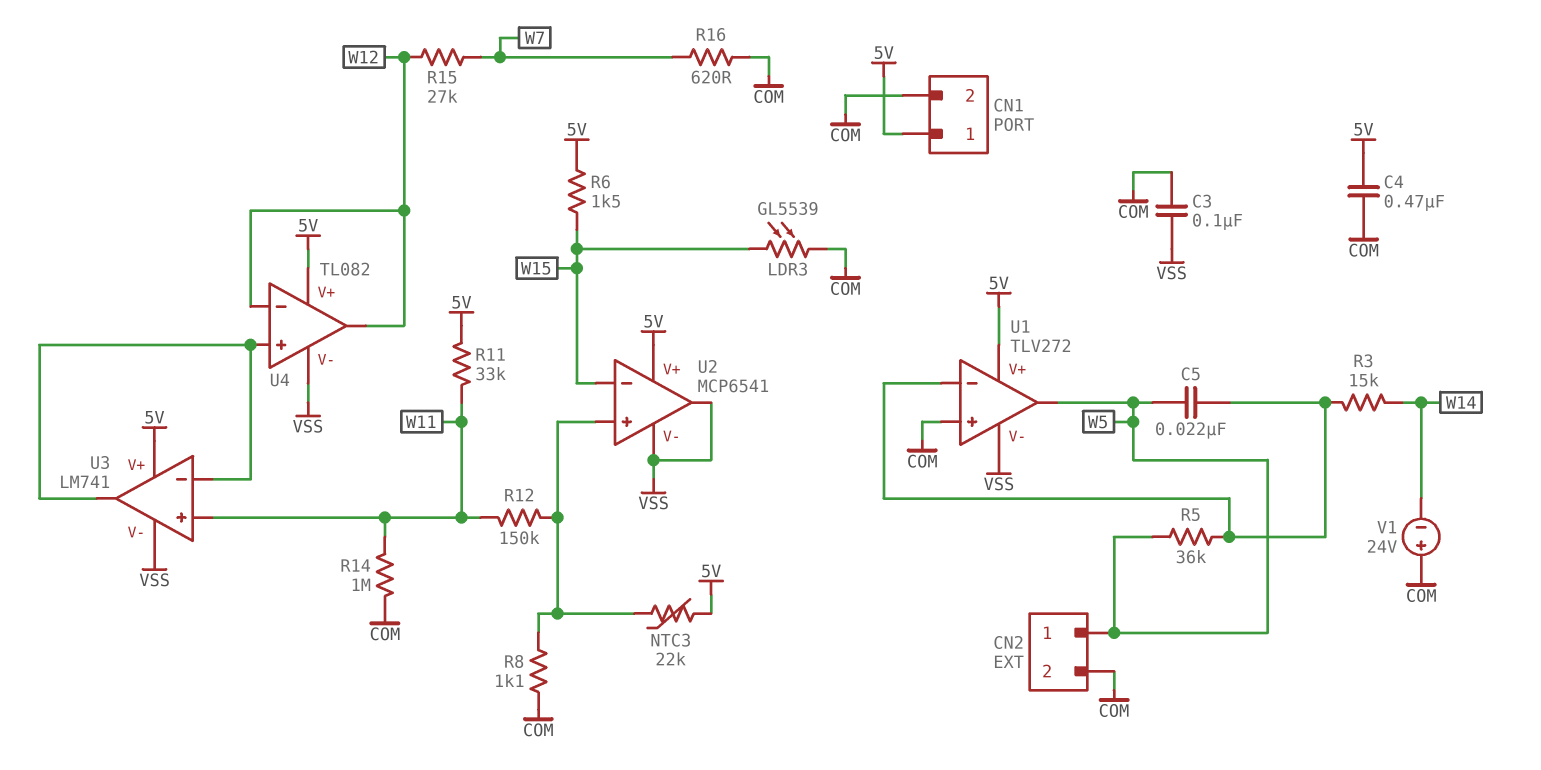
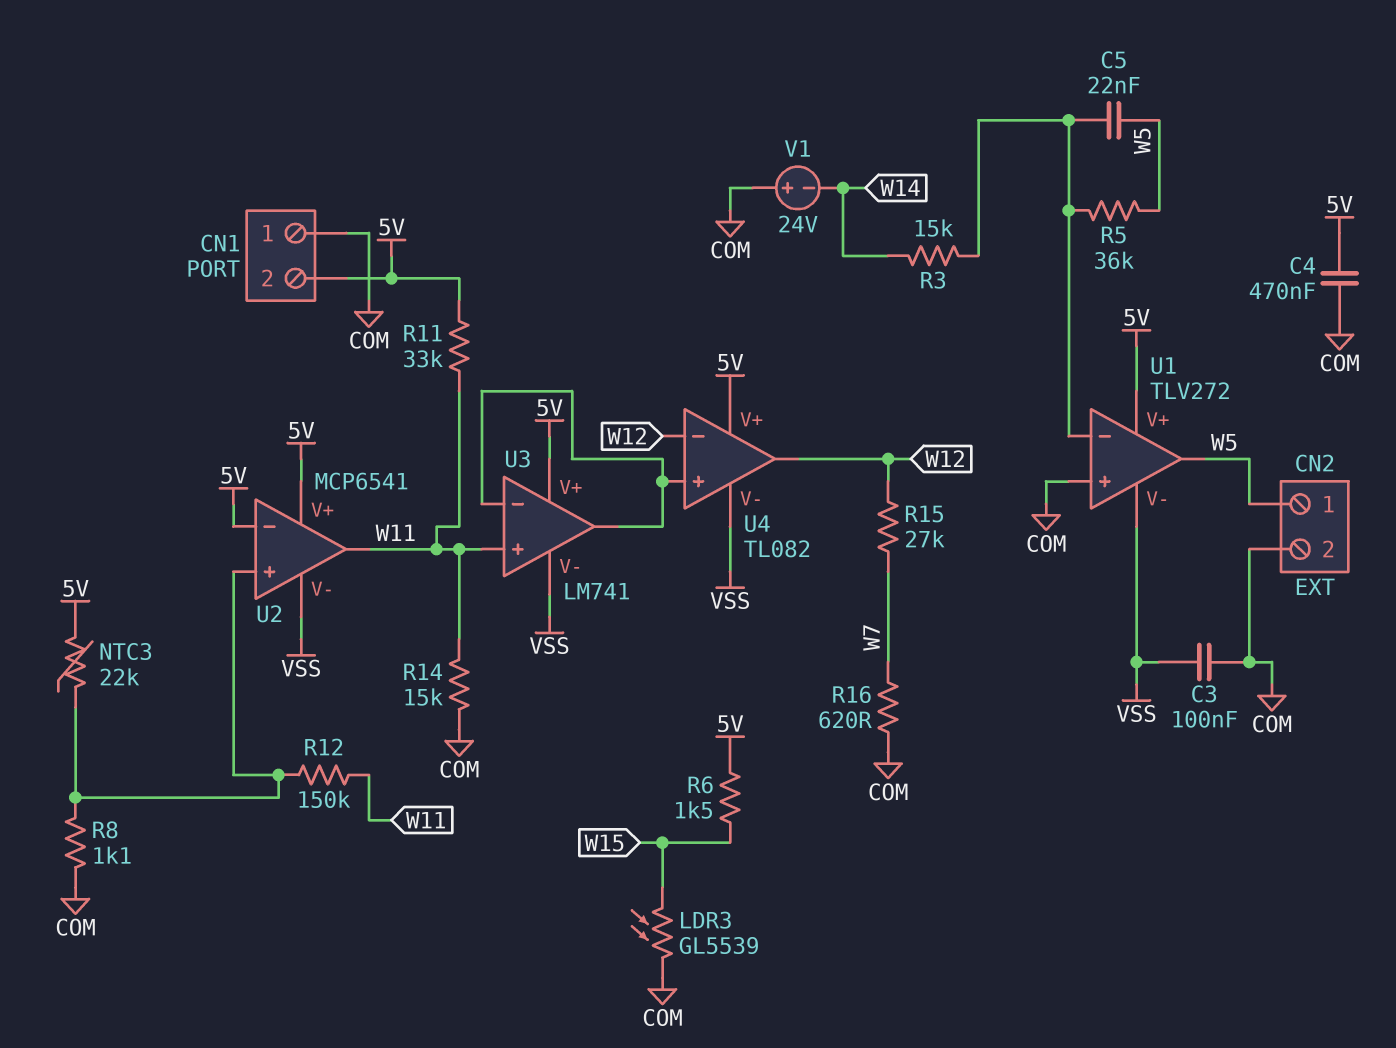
CN1 pin 1: 5V -> COM
CN1 pin 2: COM -> 5V
R14: 1M (COM, W11) -> 15k (COM, W11)
U2 pin in-: W15 -> 5V
U2 pin out: VSS -> W11

